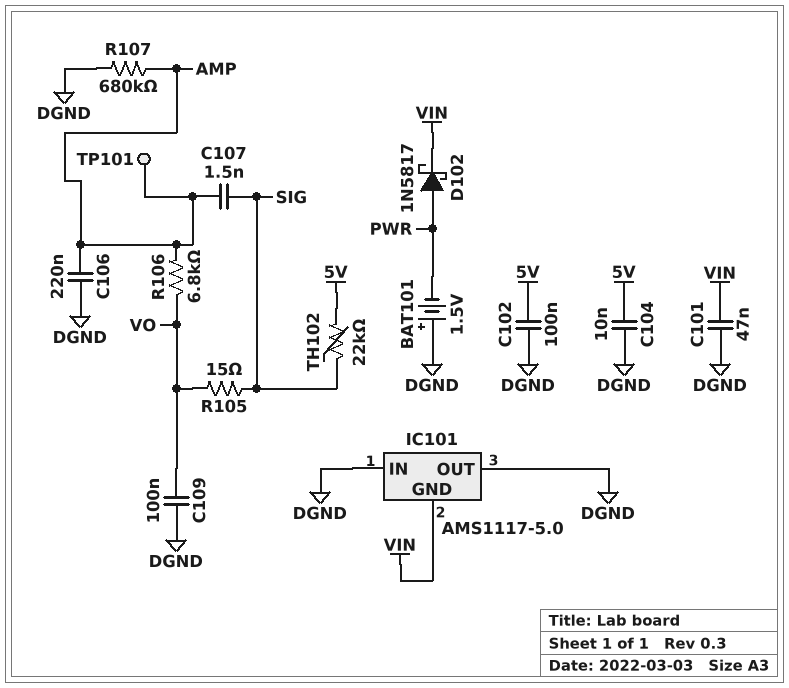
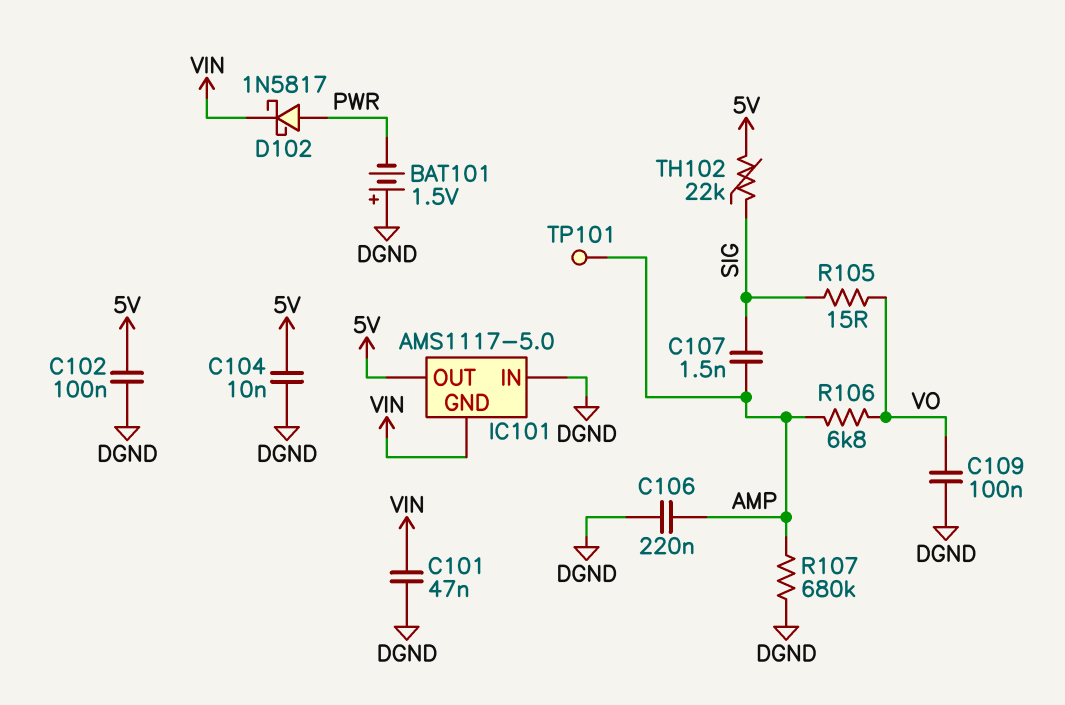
IC101 pin OUT: DGND -> 5V

